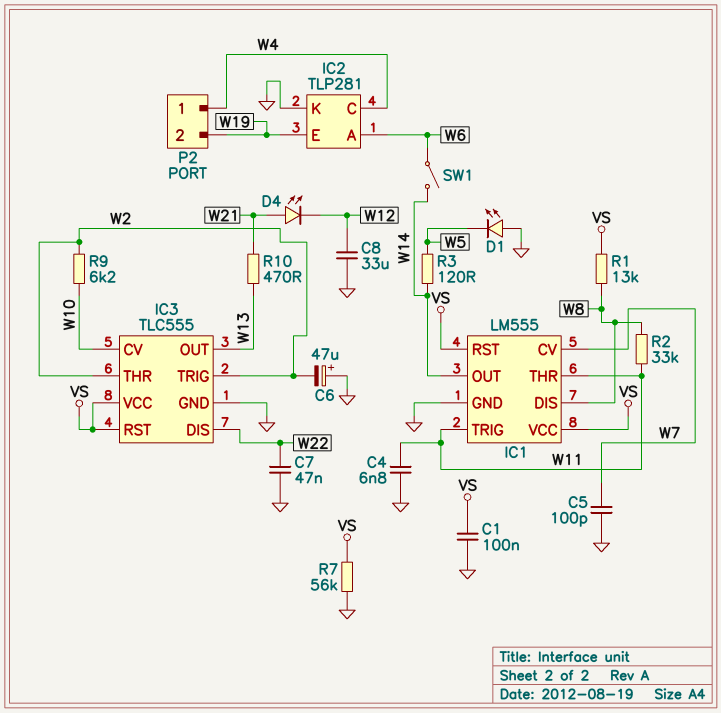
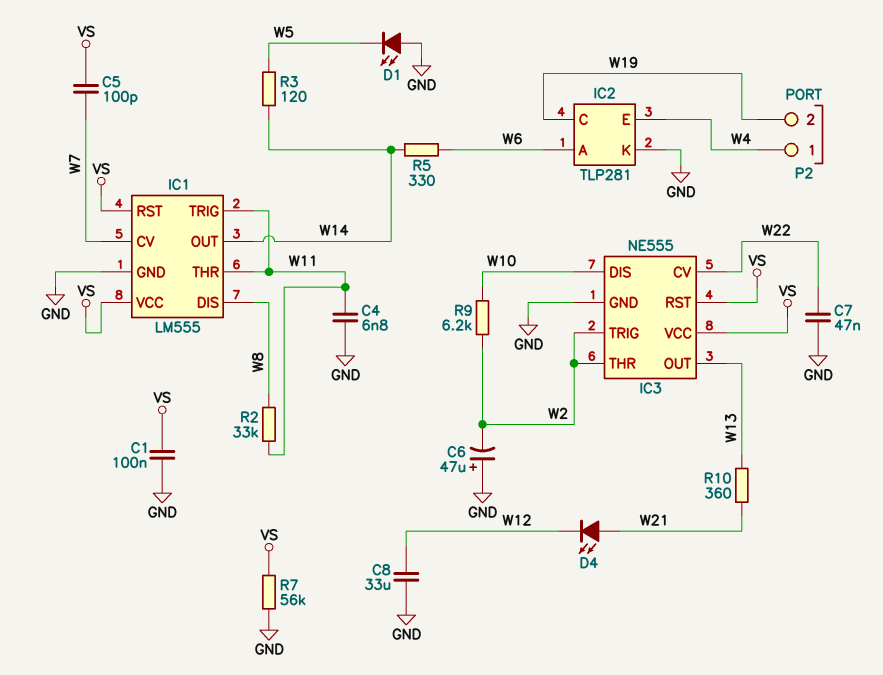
C5: 100pF (GND, W7) -> 100pF (VS, W7)
IC2 pin C: W4 -> W19
IC2 pin E: W19 -> W4
IC3: TLC555 -> NE555
IC3 pin CV: W10 -> W22
IC3 pin DIS: W22 -> W10
R1: 13k (VS, W8) -> none
R5: none -> 330 (W6, W14)
R10: 470 (W13, W21) -> 360 (W13, W21)
SW1: switch (W6, W14) -> none

